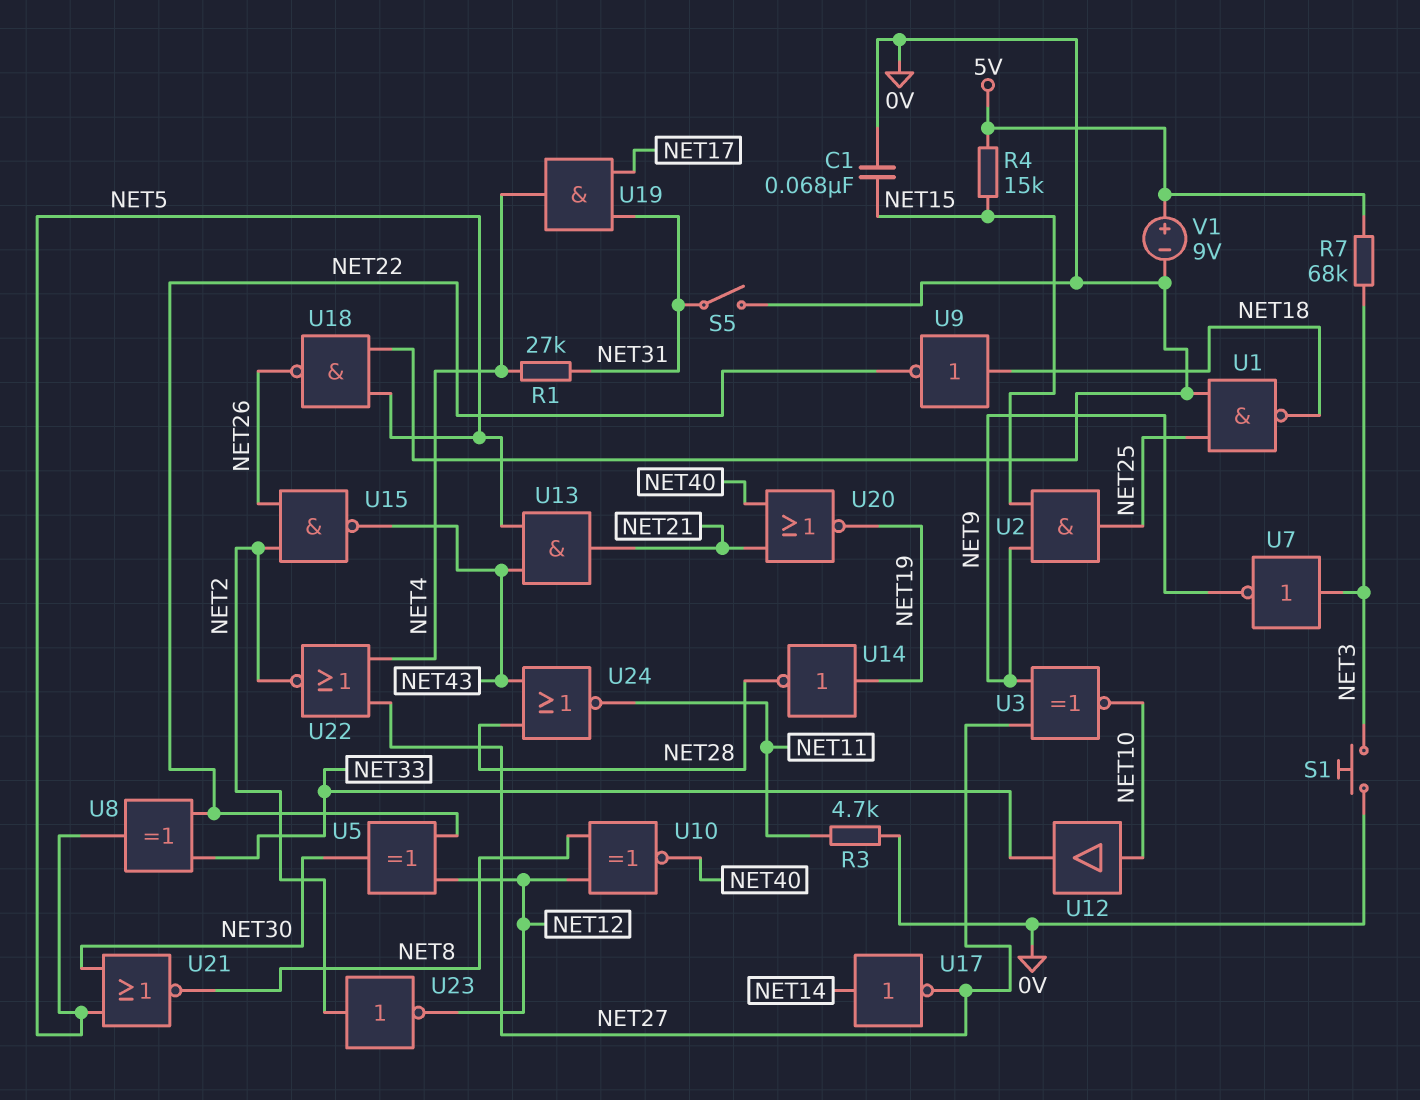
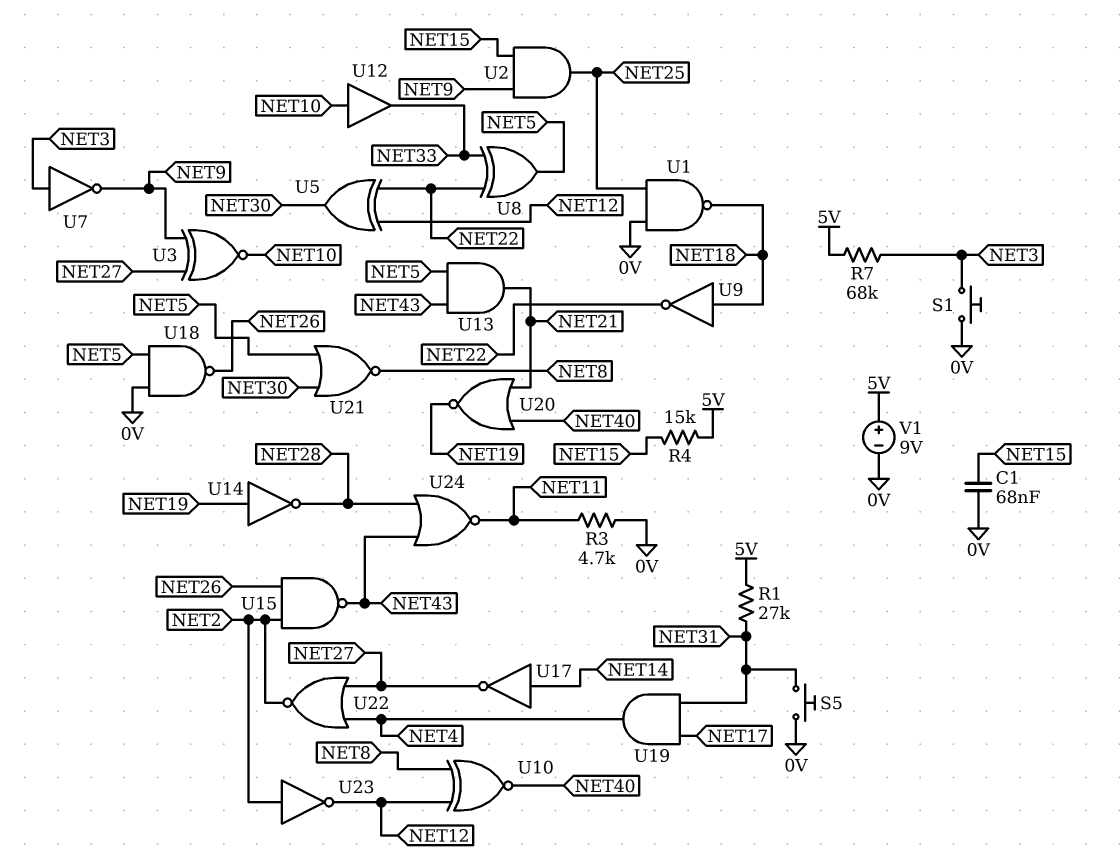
R1: 27k (NET4, NET31) -> 27k (5V, NET31)
S5: switch (0V, NET31) -> button (0V, NET31)

